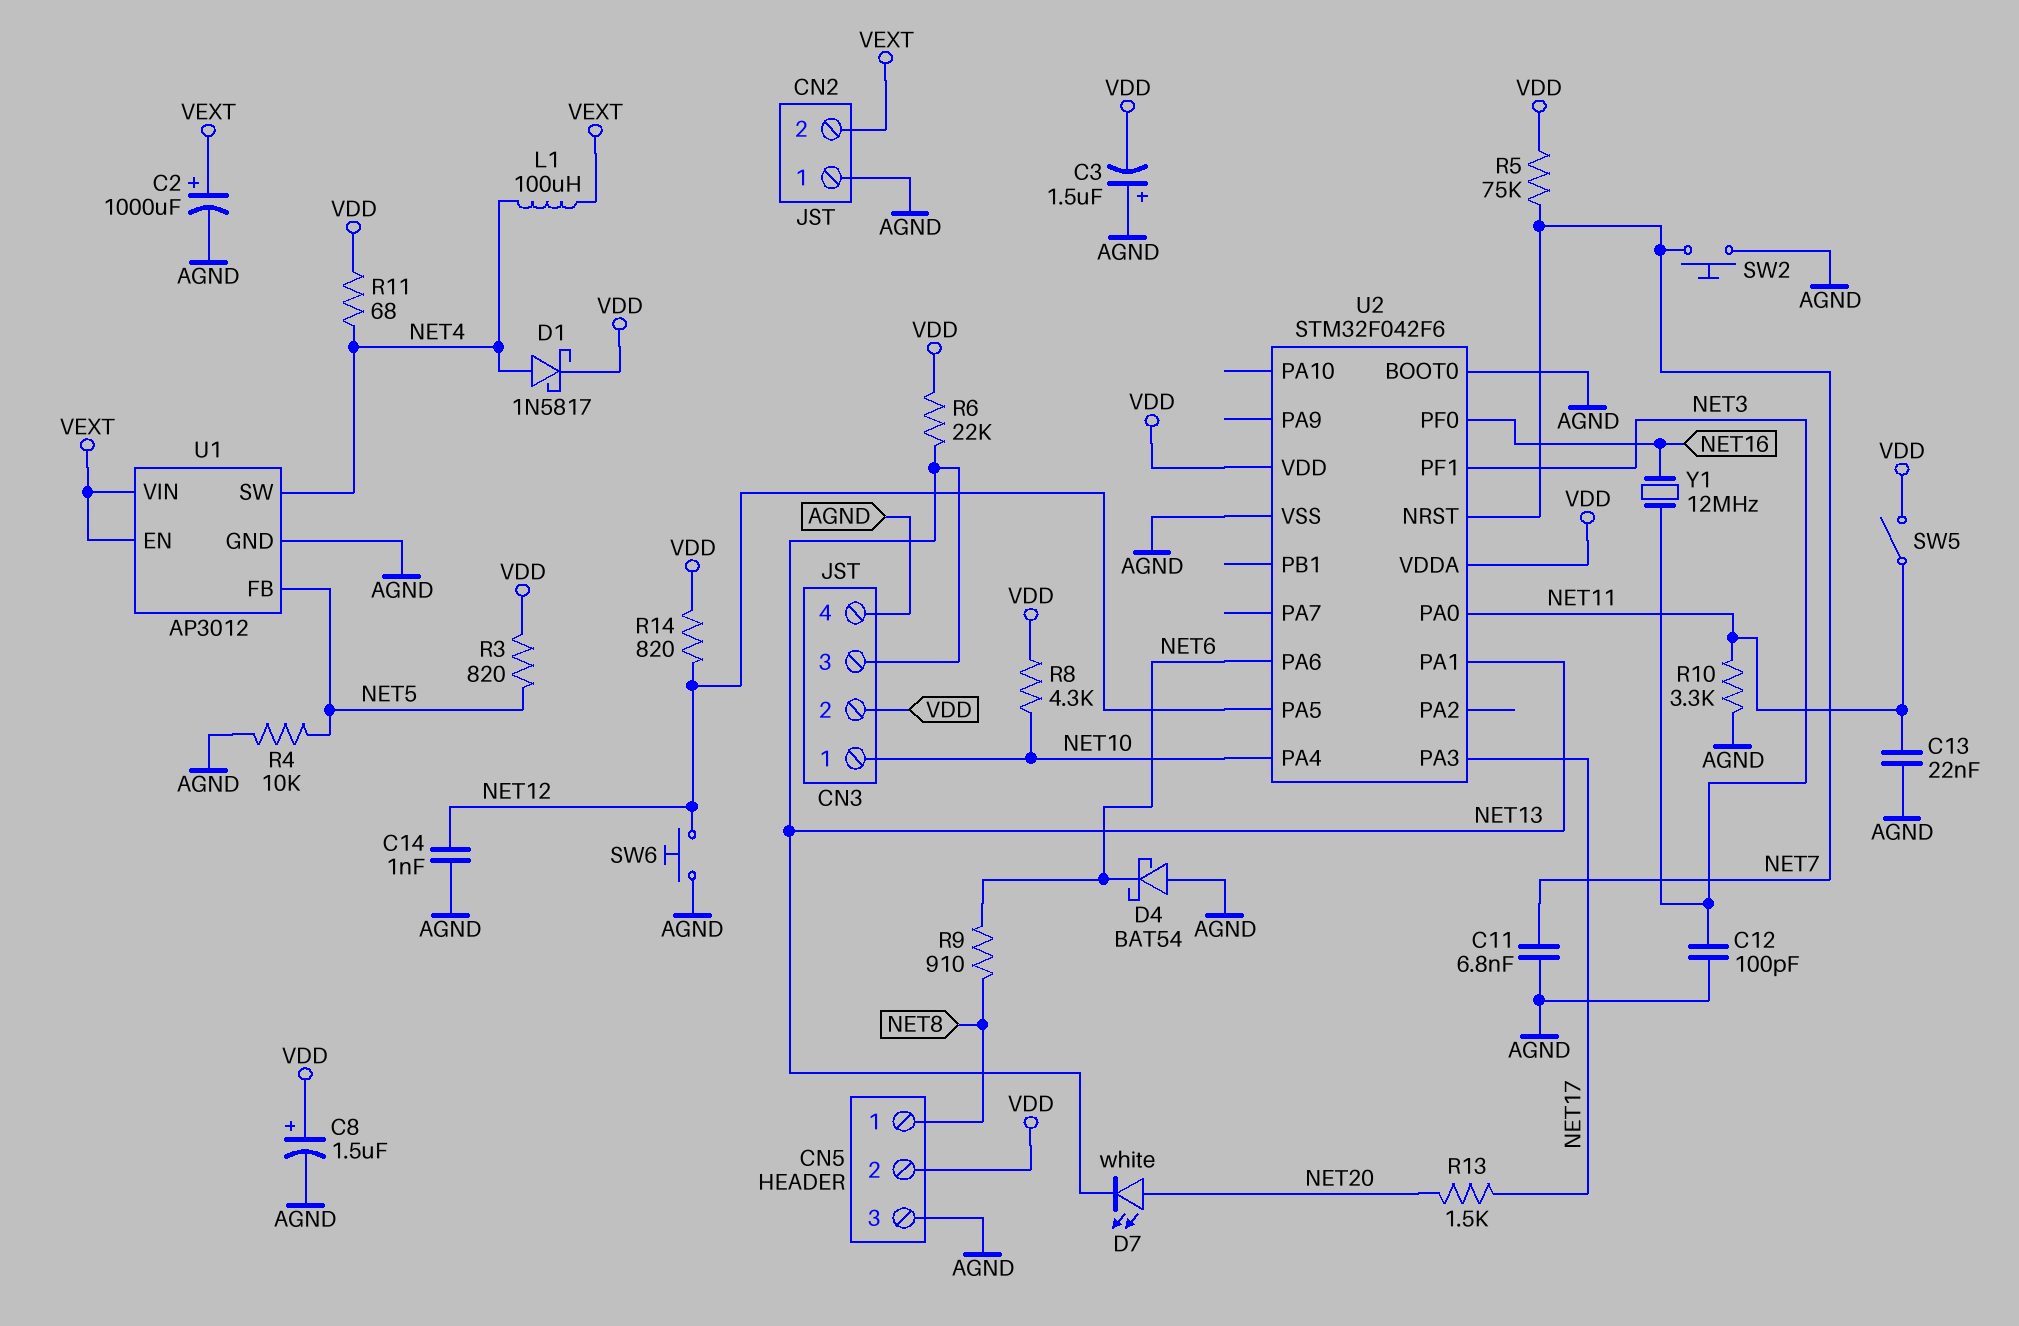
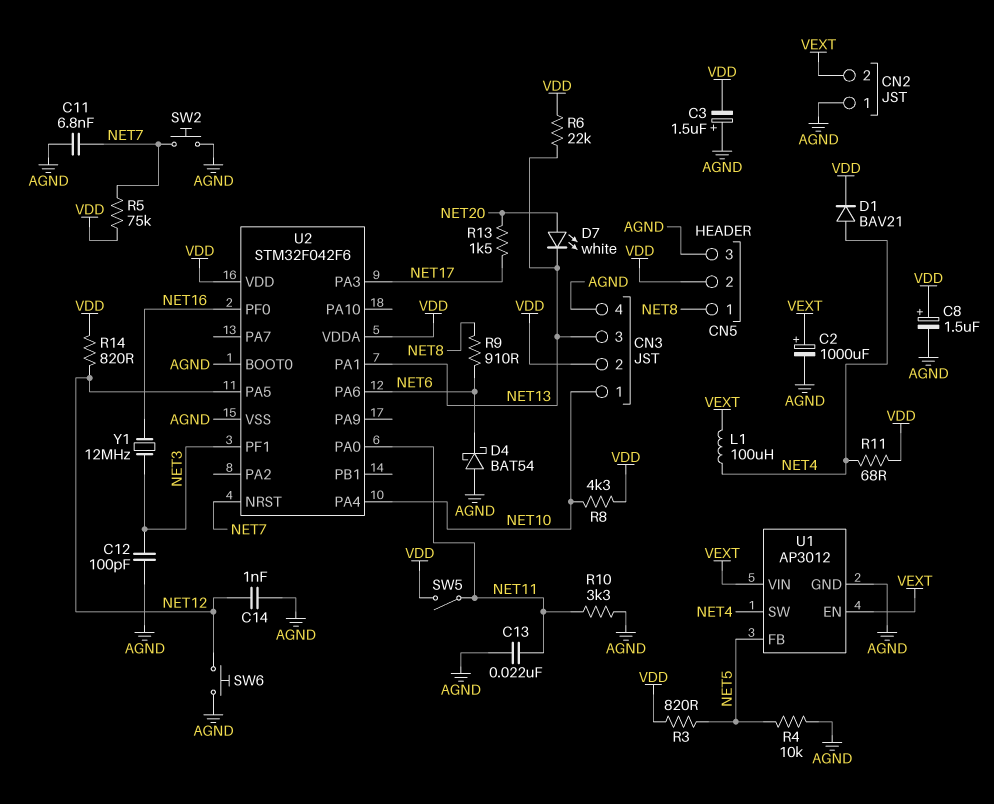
D1: schottky 1N5817 (A NET4, K VDD) -> diode BAV21 (A NET4, K VDD)

